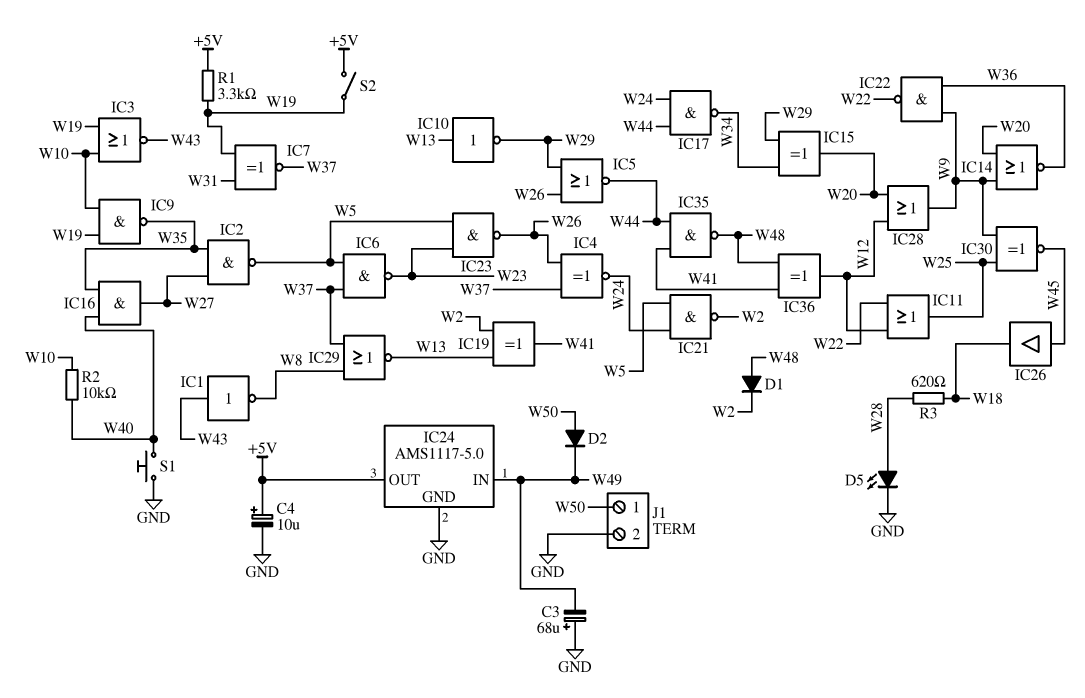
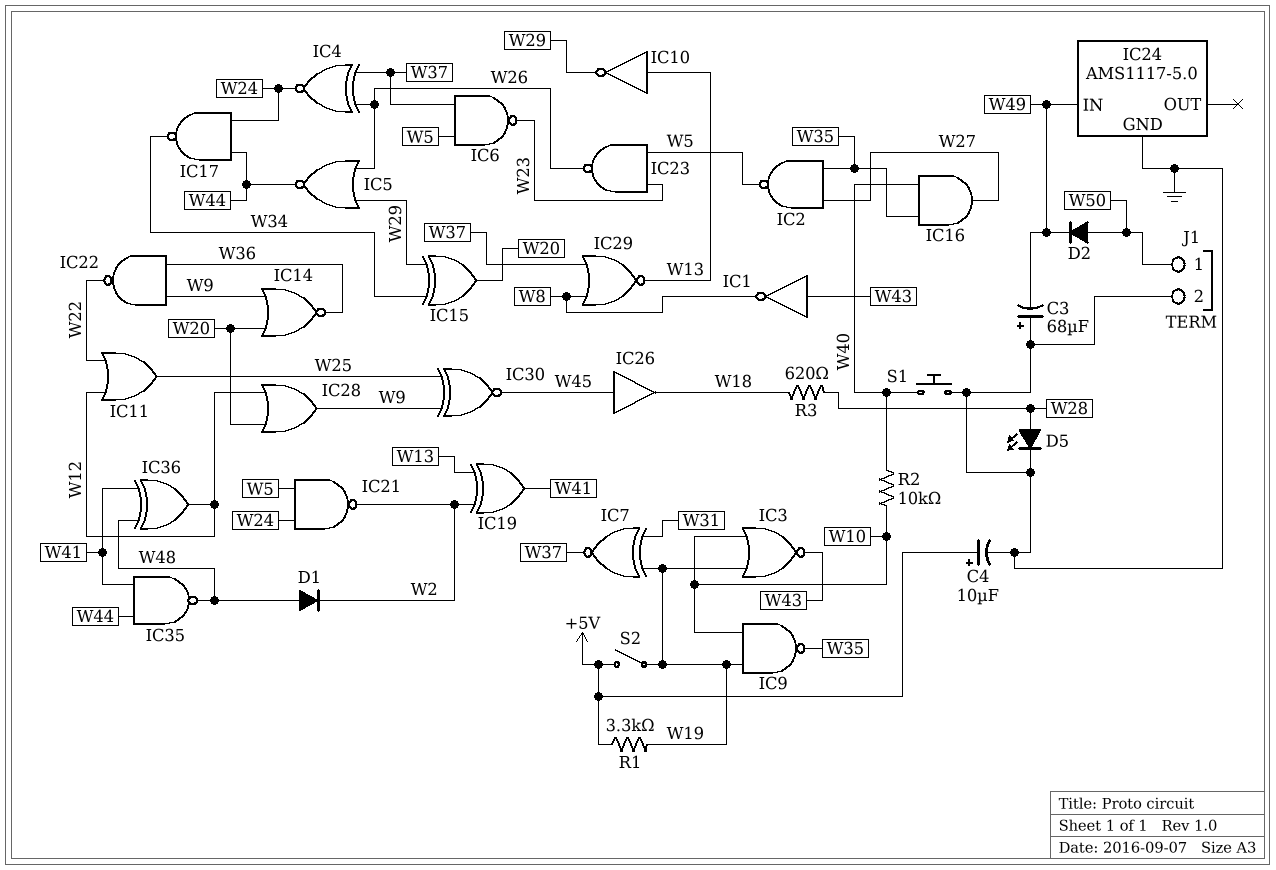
IC24 pin OUT: +5V -> none

